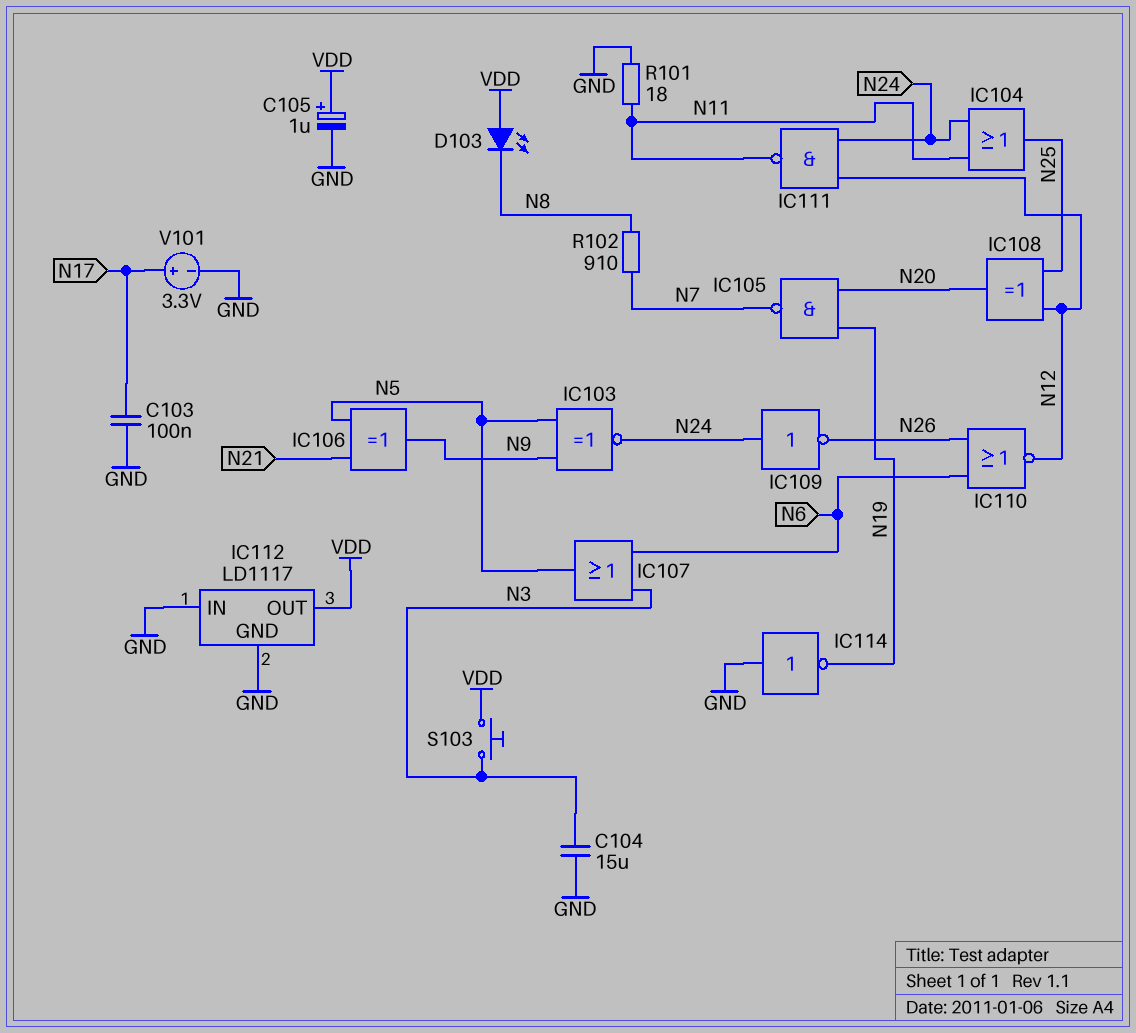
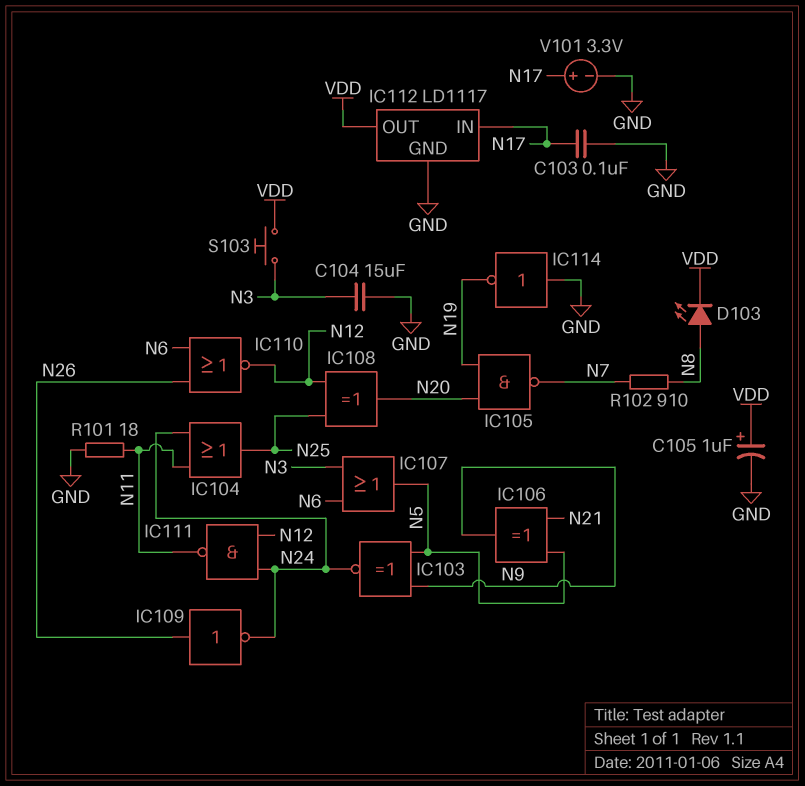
D103: LED (A VDD, K N8) -> LED (A N8, K VDD)
IC109: NOT (in N24, out N26) -> NOT (in N26, out N24)
IC112 pin IN: GND -> N17

